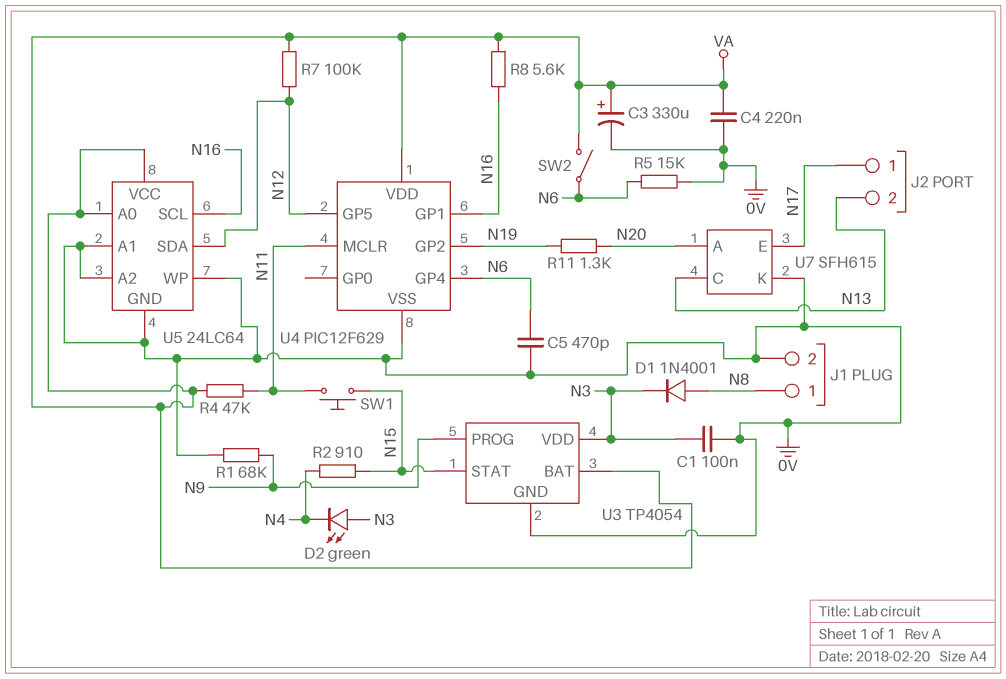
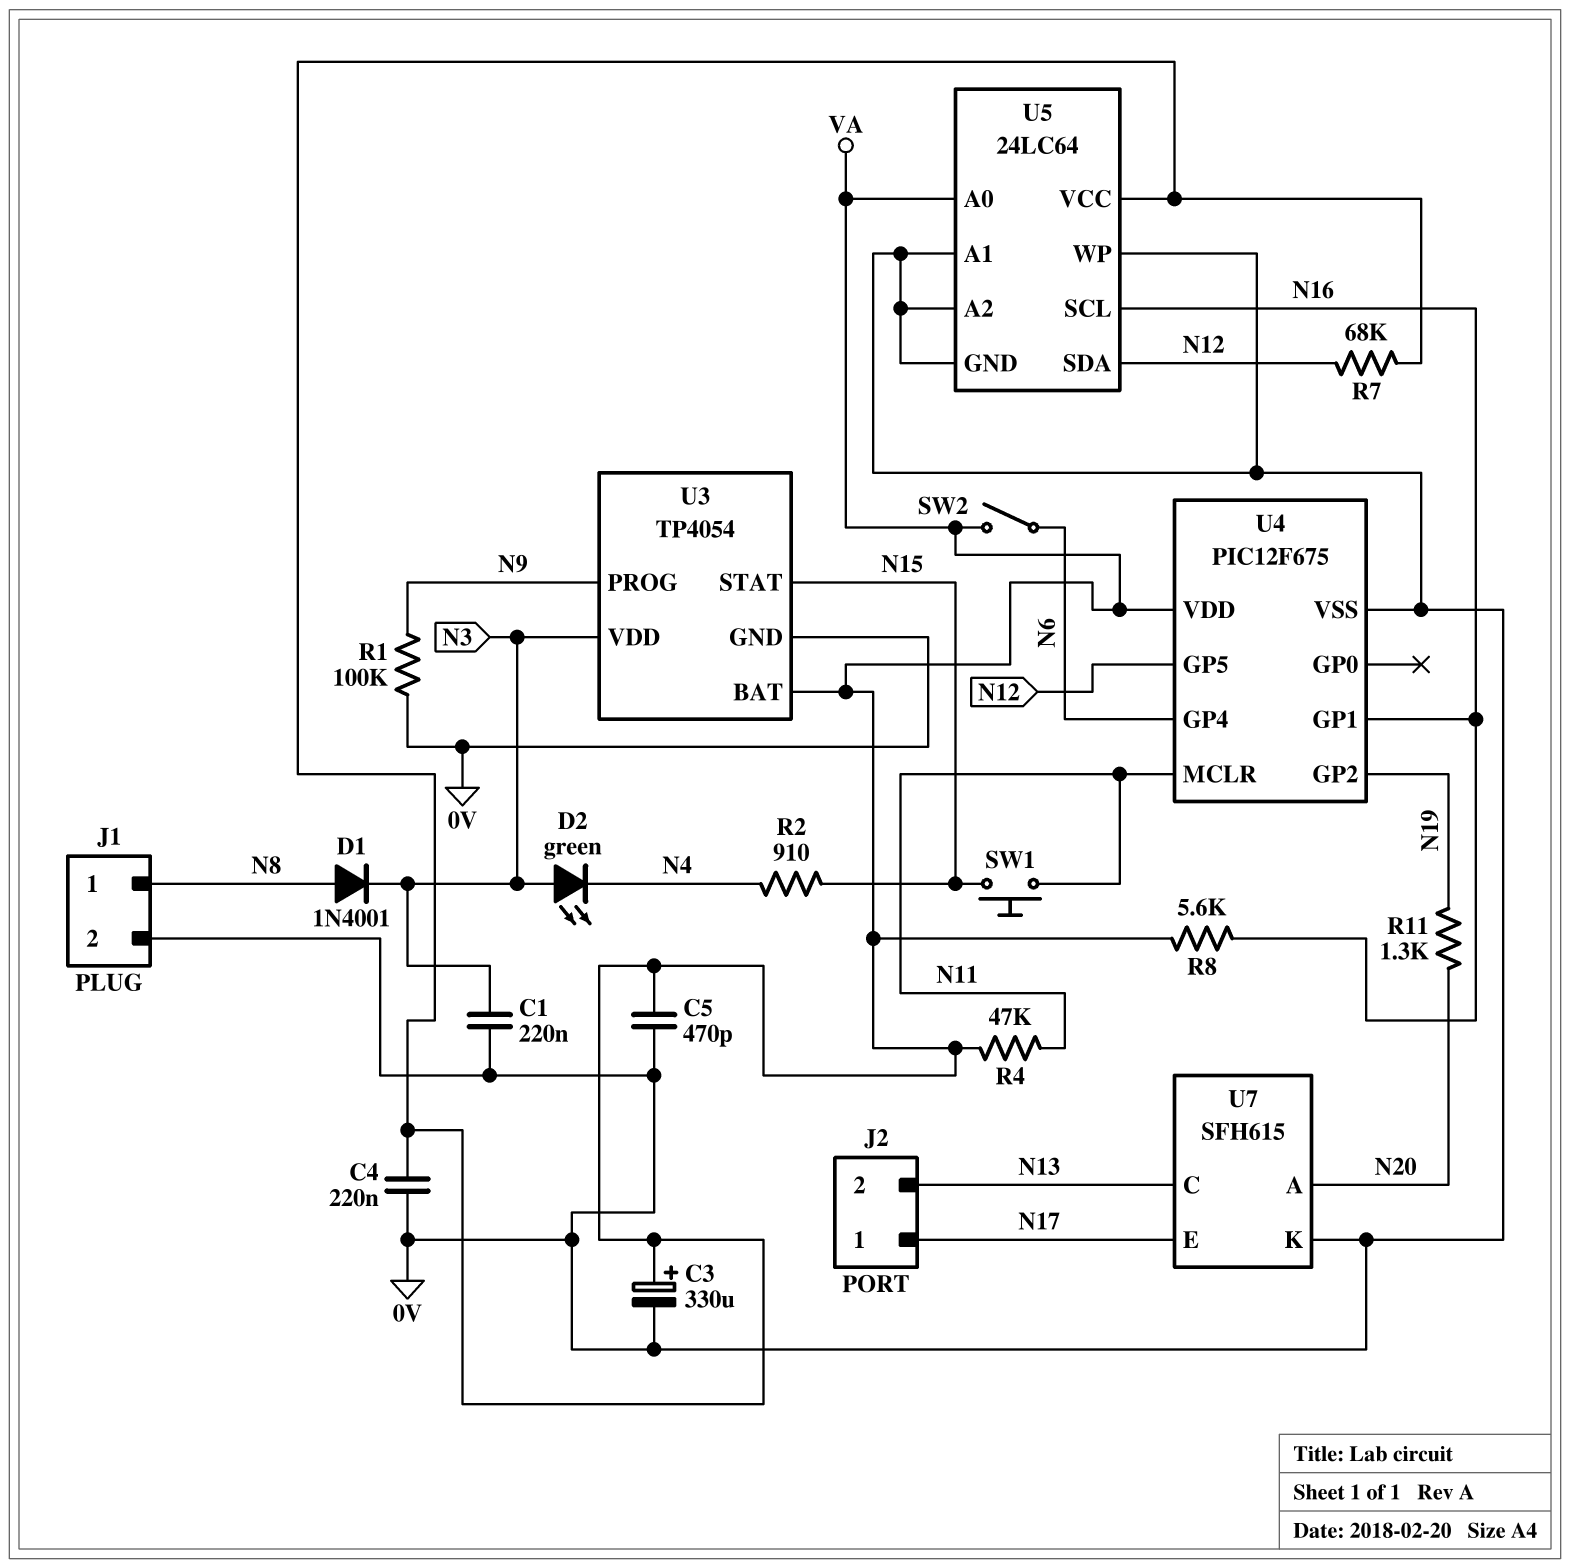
C1: 100nF (0V, N3) -> 220nF (0V, N3)
C5: 470pF (0V, N6) -> 470pF (0V, VA)
R1: 68k (0V, N9) -> 100k (0V, N9)
R5: 15k (0V, N6) -> none
R7: 100k (N12, VA) -> 68k (N12, VA)
U4: PIC12F629 -> PIC12F675

